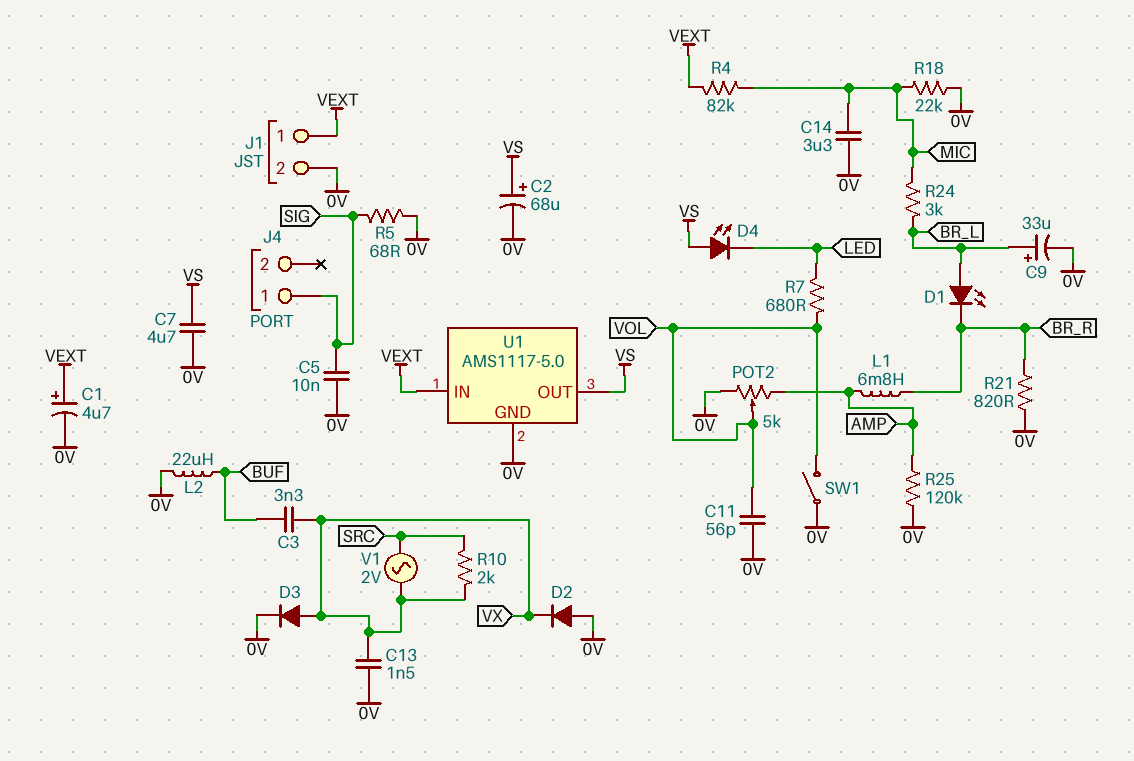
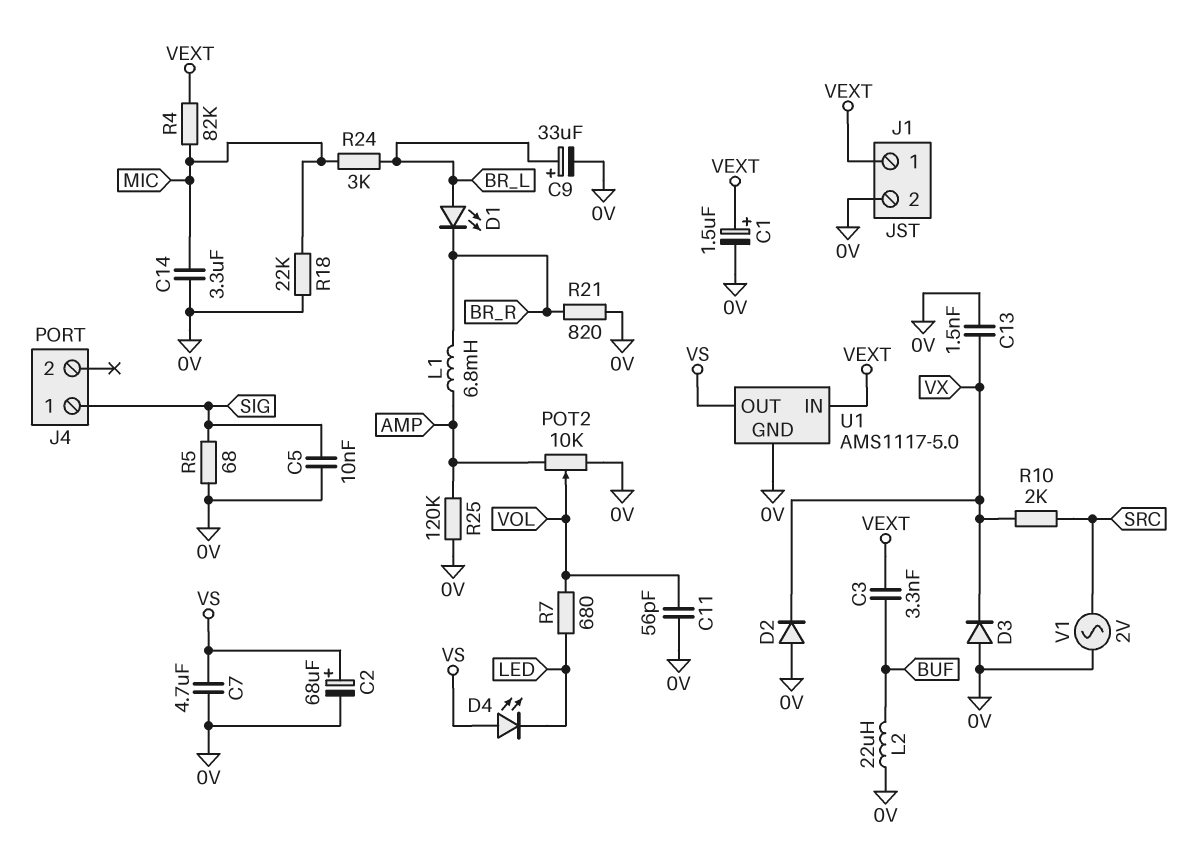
C1: 4.7uF (plus VEXT, minus 0V) -> 1.5uF (plus VEXT, minus 0V)
C3: 3.3nF (BUF, VX) -> 3.3nF (BUF, VEXT)
D3: diode (A VX, K 0V) -> diode (A 0V, K VX)
POT2: 5k (0V, AMP, wiper VOL) -> 10k (0V, AMP, wiper VOL)
SW1: switch (0V, VOL) -> none
V1: AC 2V (SRC, VX) -> AC 2V (0V, SRC)

